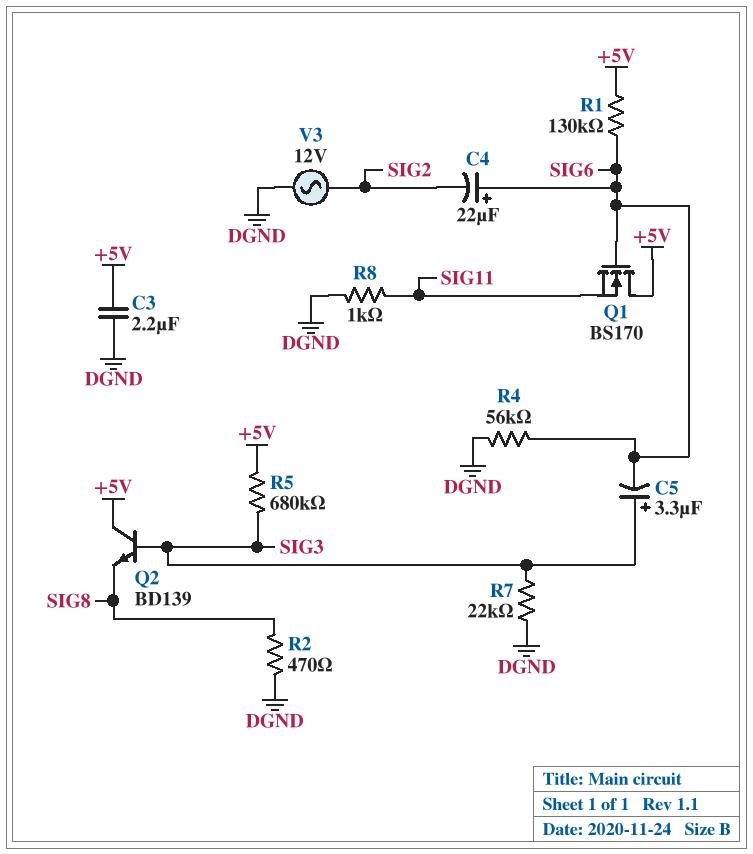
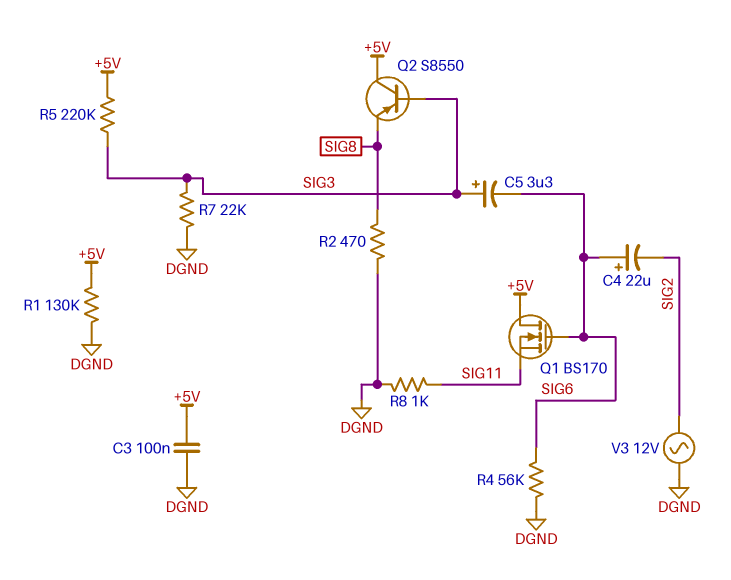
C3: 2.2uF (+5V, DGND) -> 100nF (+5V, DGND)
Q2: NPN BD139 (B SIG3, C +5V, E SIG8) -> PNP S8550 (B SIG3, C +5V, E SIG8)
R1: 130k (+5V, SIG6) -> 130k (+5V, DGND)
R5: 680k (+5V, SIG3) -> 220k (+5V, SIG3)

